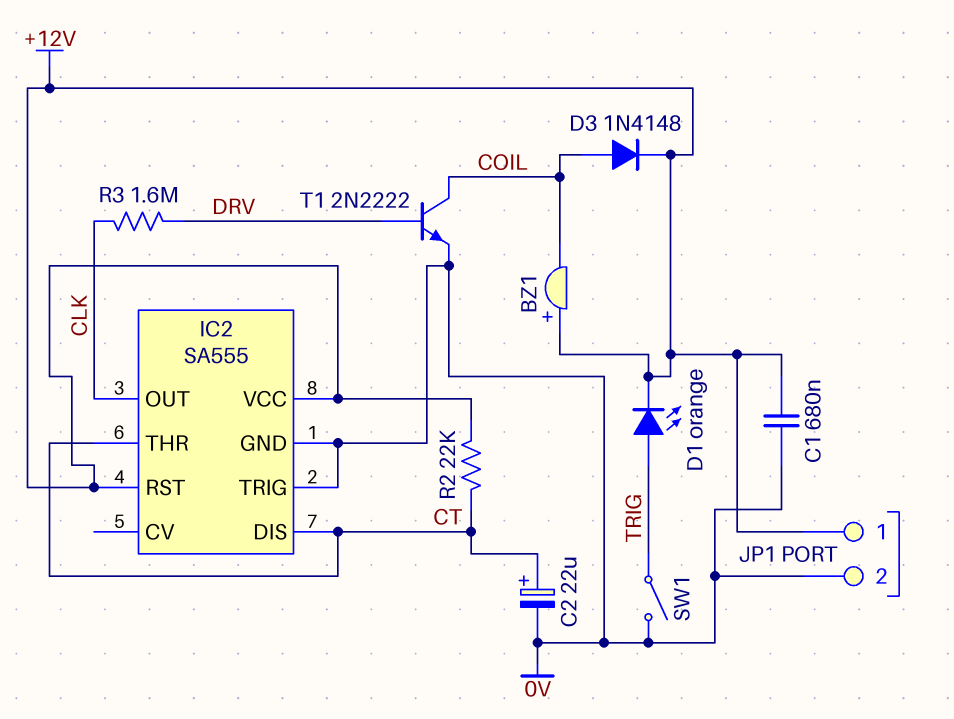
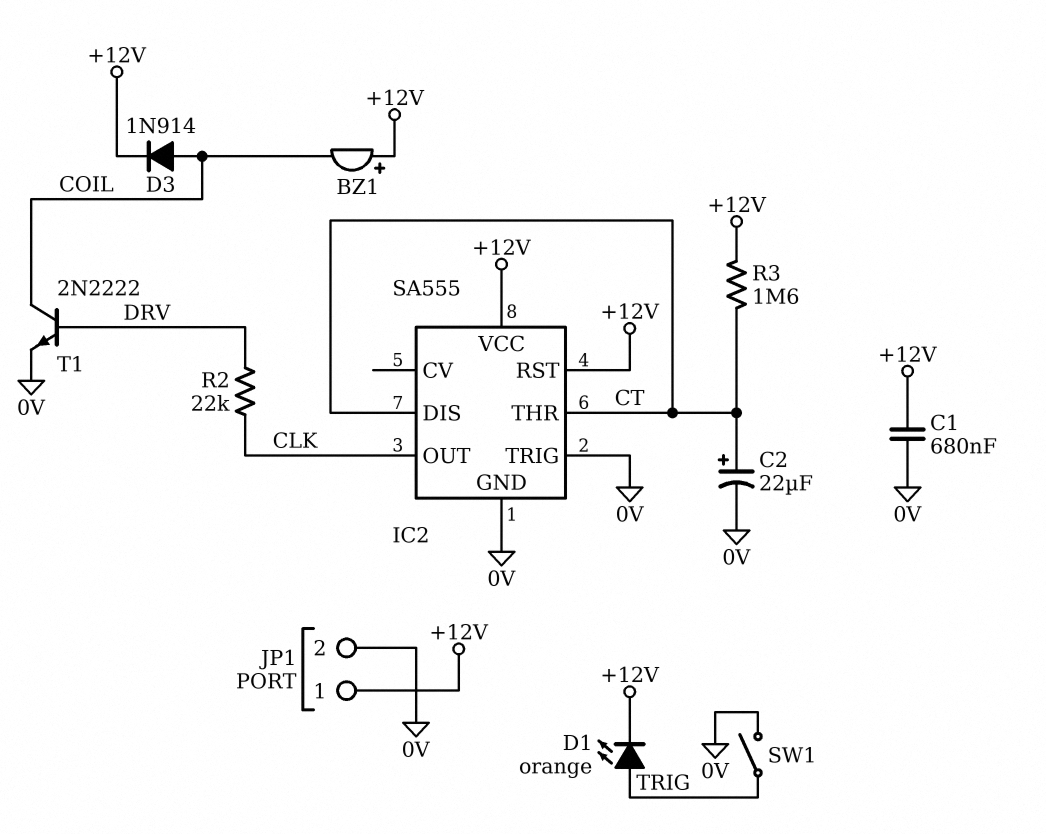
D3: diode 1N4148 (A COIL, K +12V) -> diode 1N914 (A COIL, K +12V)
R2: 22k (+12V, CT) -> 22k (CLK, DRV)
R3: 1.6M (CLK, DRV) -> 1.6M (+12V, CT)

